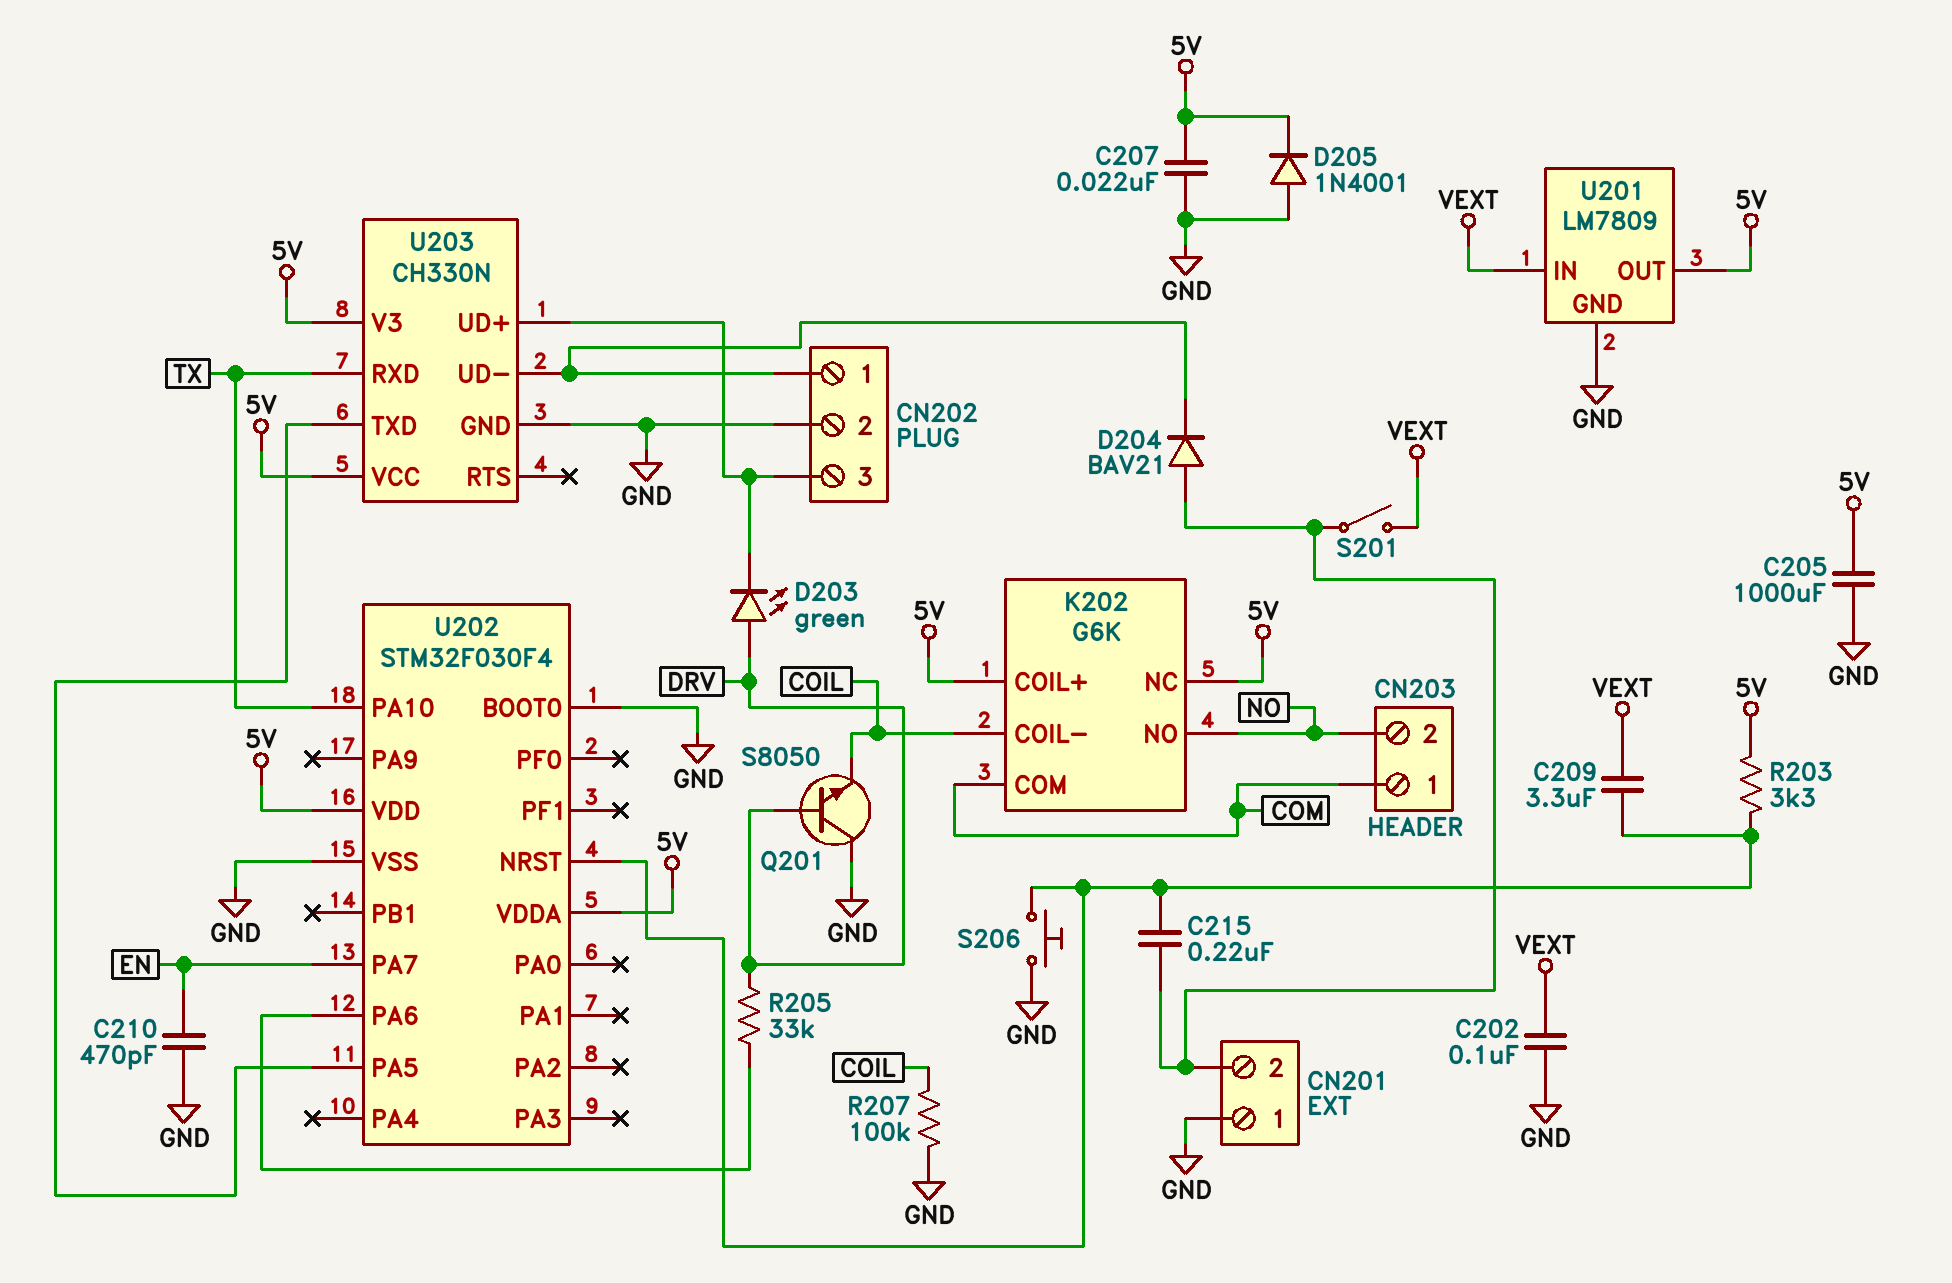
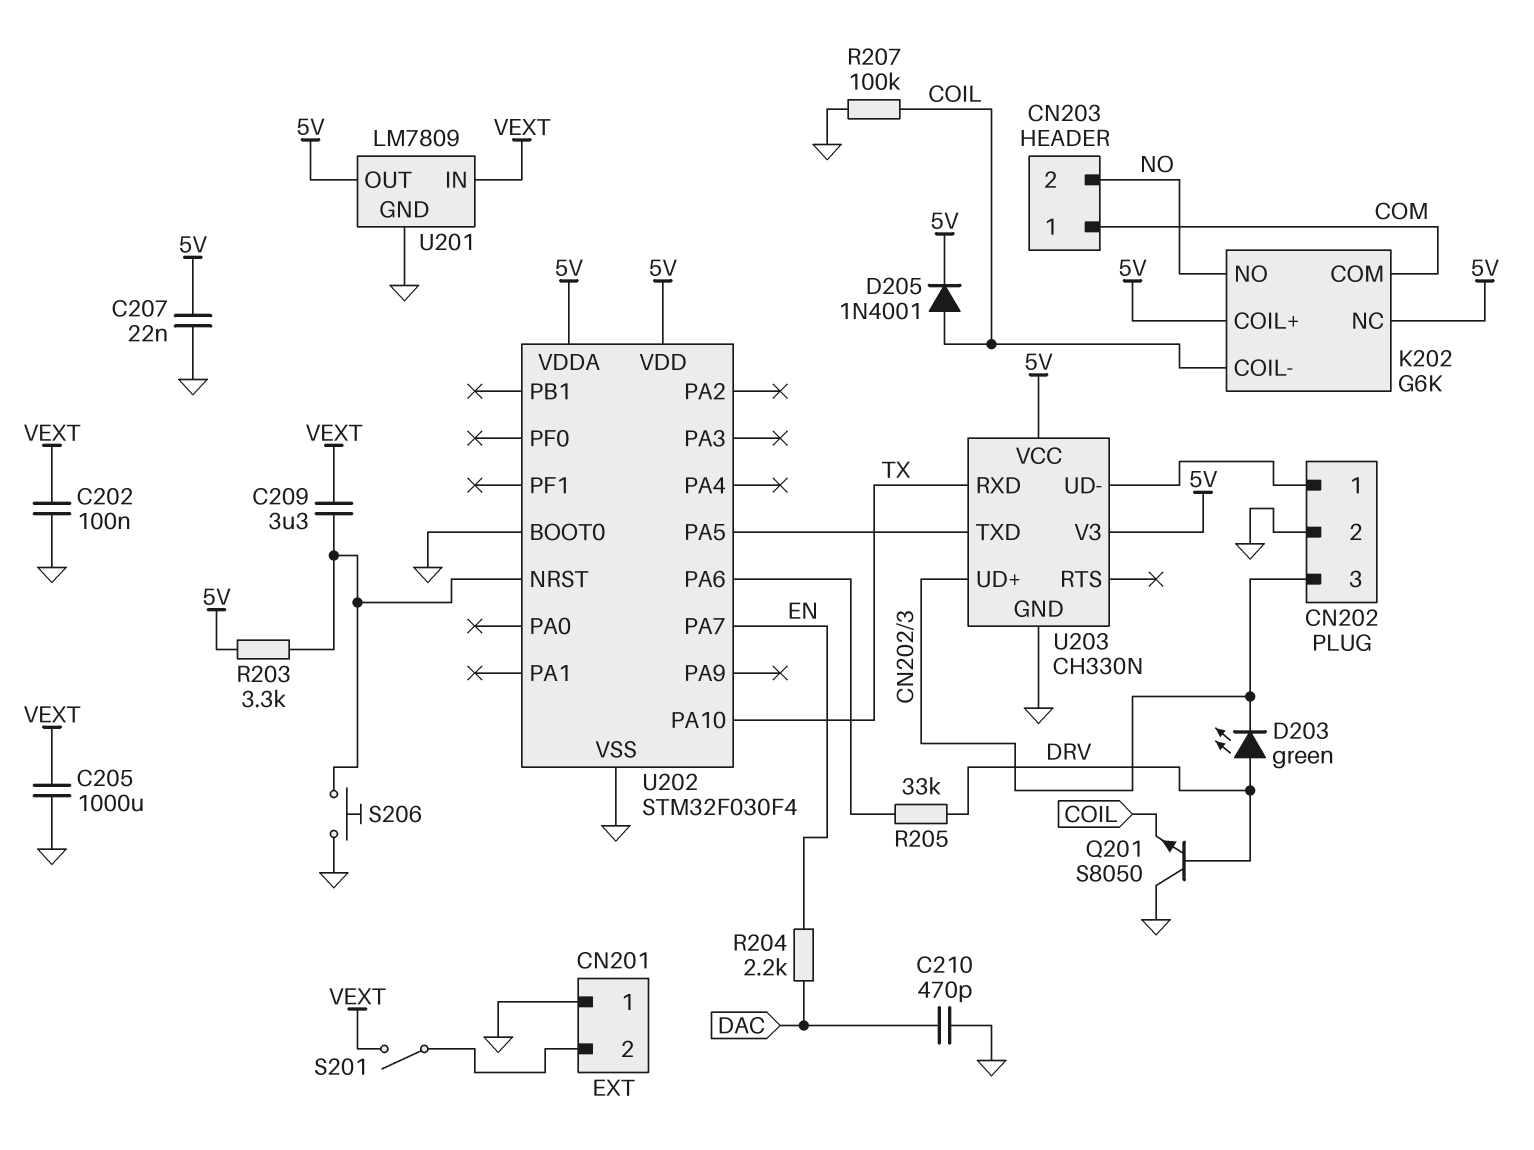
C205: 1000uF (5V, GND) -> 1000uF (GND, VEXT)
C210: 470pF (EN, GND) -> 470pF (DAC, GND)
C215: 220nF (CN201/2, U202/NRST) -> none
D204: diode BAV21 (A CN201/2, K CN202/1) -> none
D205: diode 1N4001 (A GND, K 5V) -> diode 1N4001 (A COIL, K 5V)
R204: none -> 2.2k (DAC, EN)

